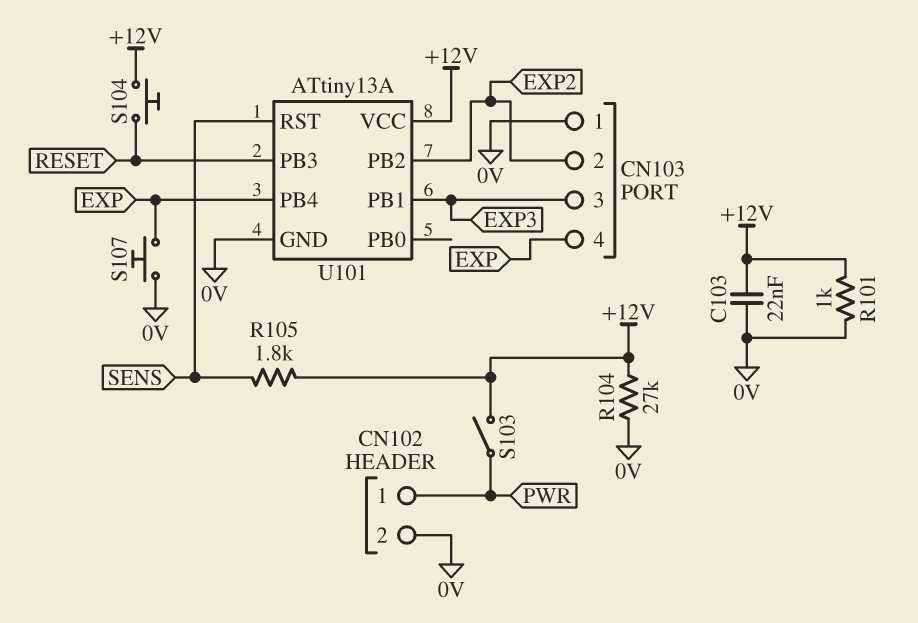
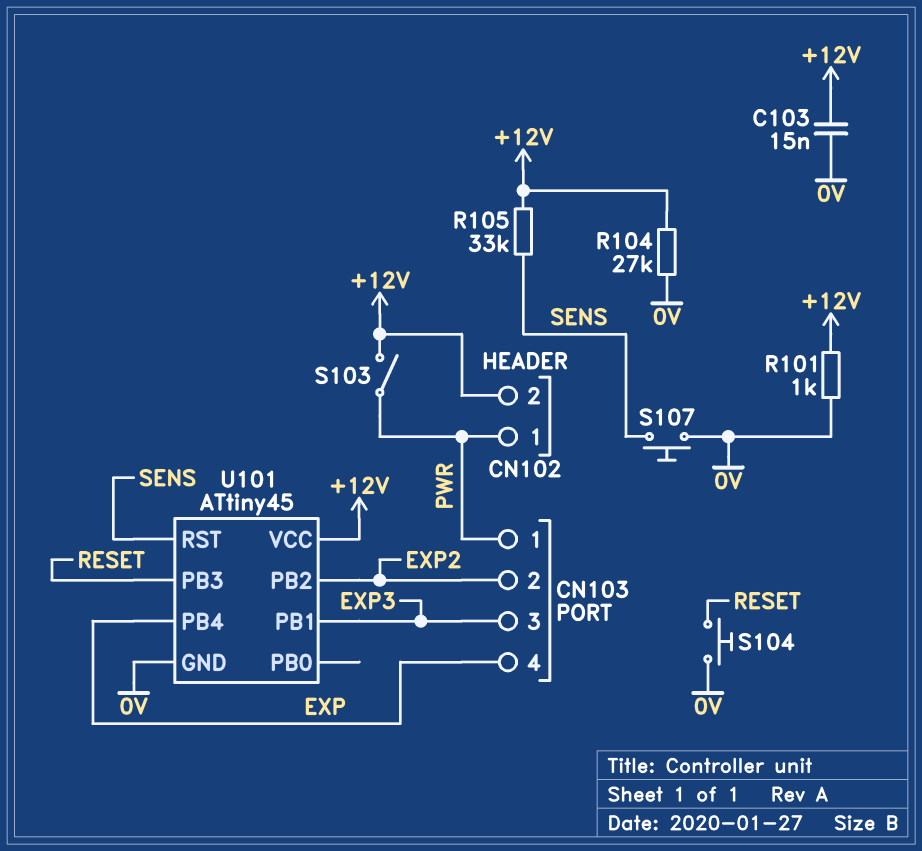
C103: 22nF (+12V, 0V) -> 15nF (+12V, 0V)
CN102 pin 2: 0V -> +12V
CN103 pin 1: 0V -> PWR
R105: 1.8k (+12V, SENS) -> 33k (+12V, SENS)
S104: button (+12V, RESET) -> button (0V, RESET)
S107: button (0V, EXP) -> button (0V, SENS)
U101: ATtiny13A -> ATtiny45

